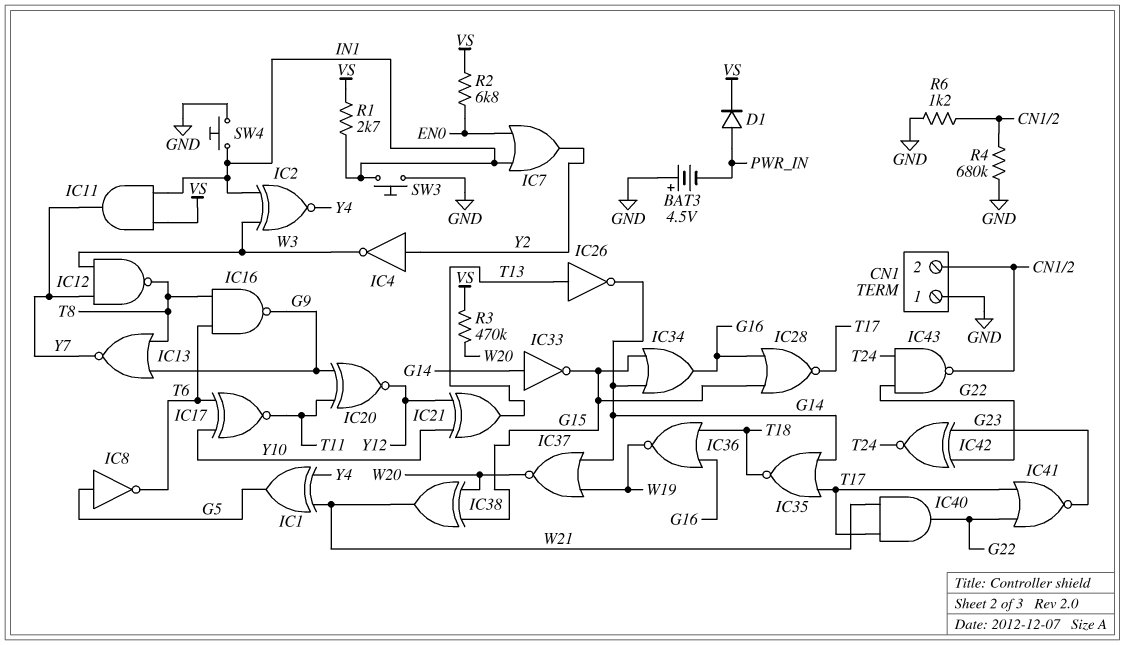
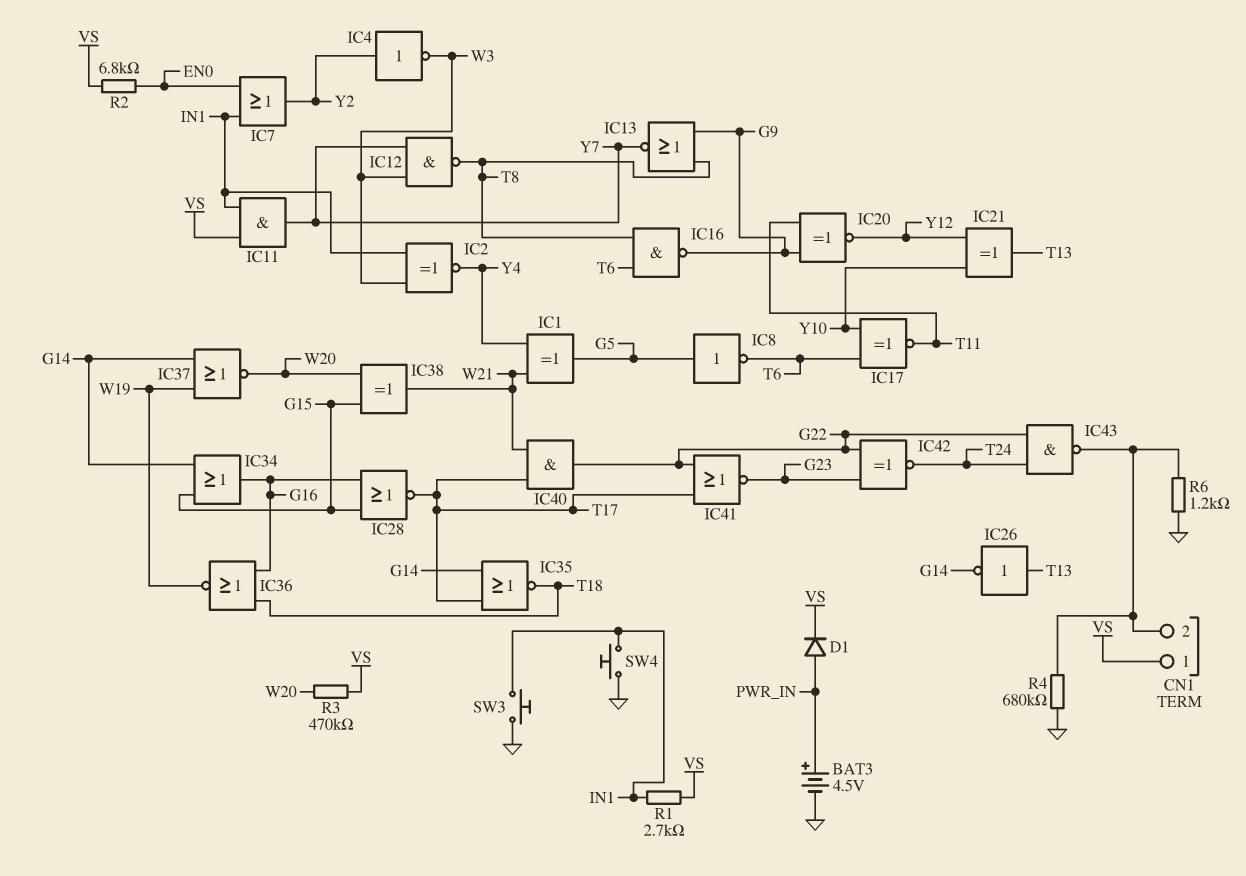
BAT3: 4.5V (plus GND, minus PWR_IN) -> 4.5V (plus PWR_IN, minus GND)
CN1 pin 1: GND -> VS
IC33: NOT (in G14, out G15) -> none

